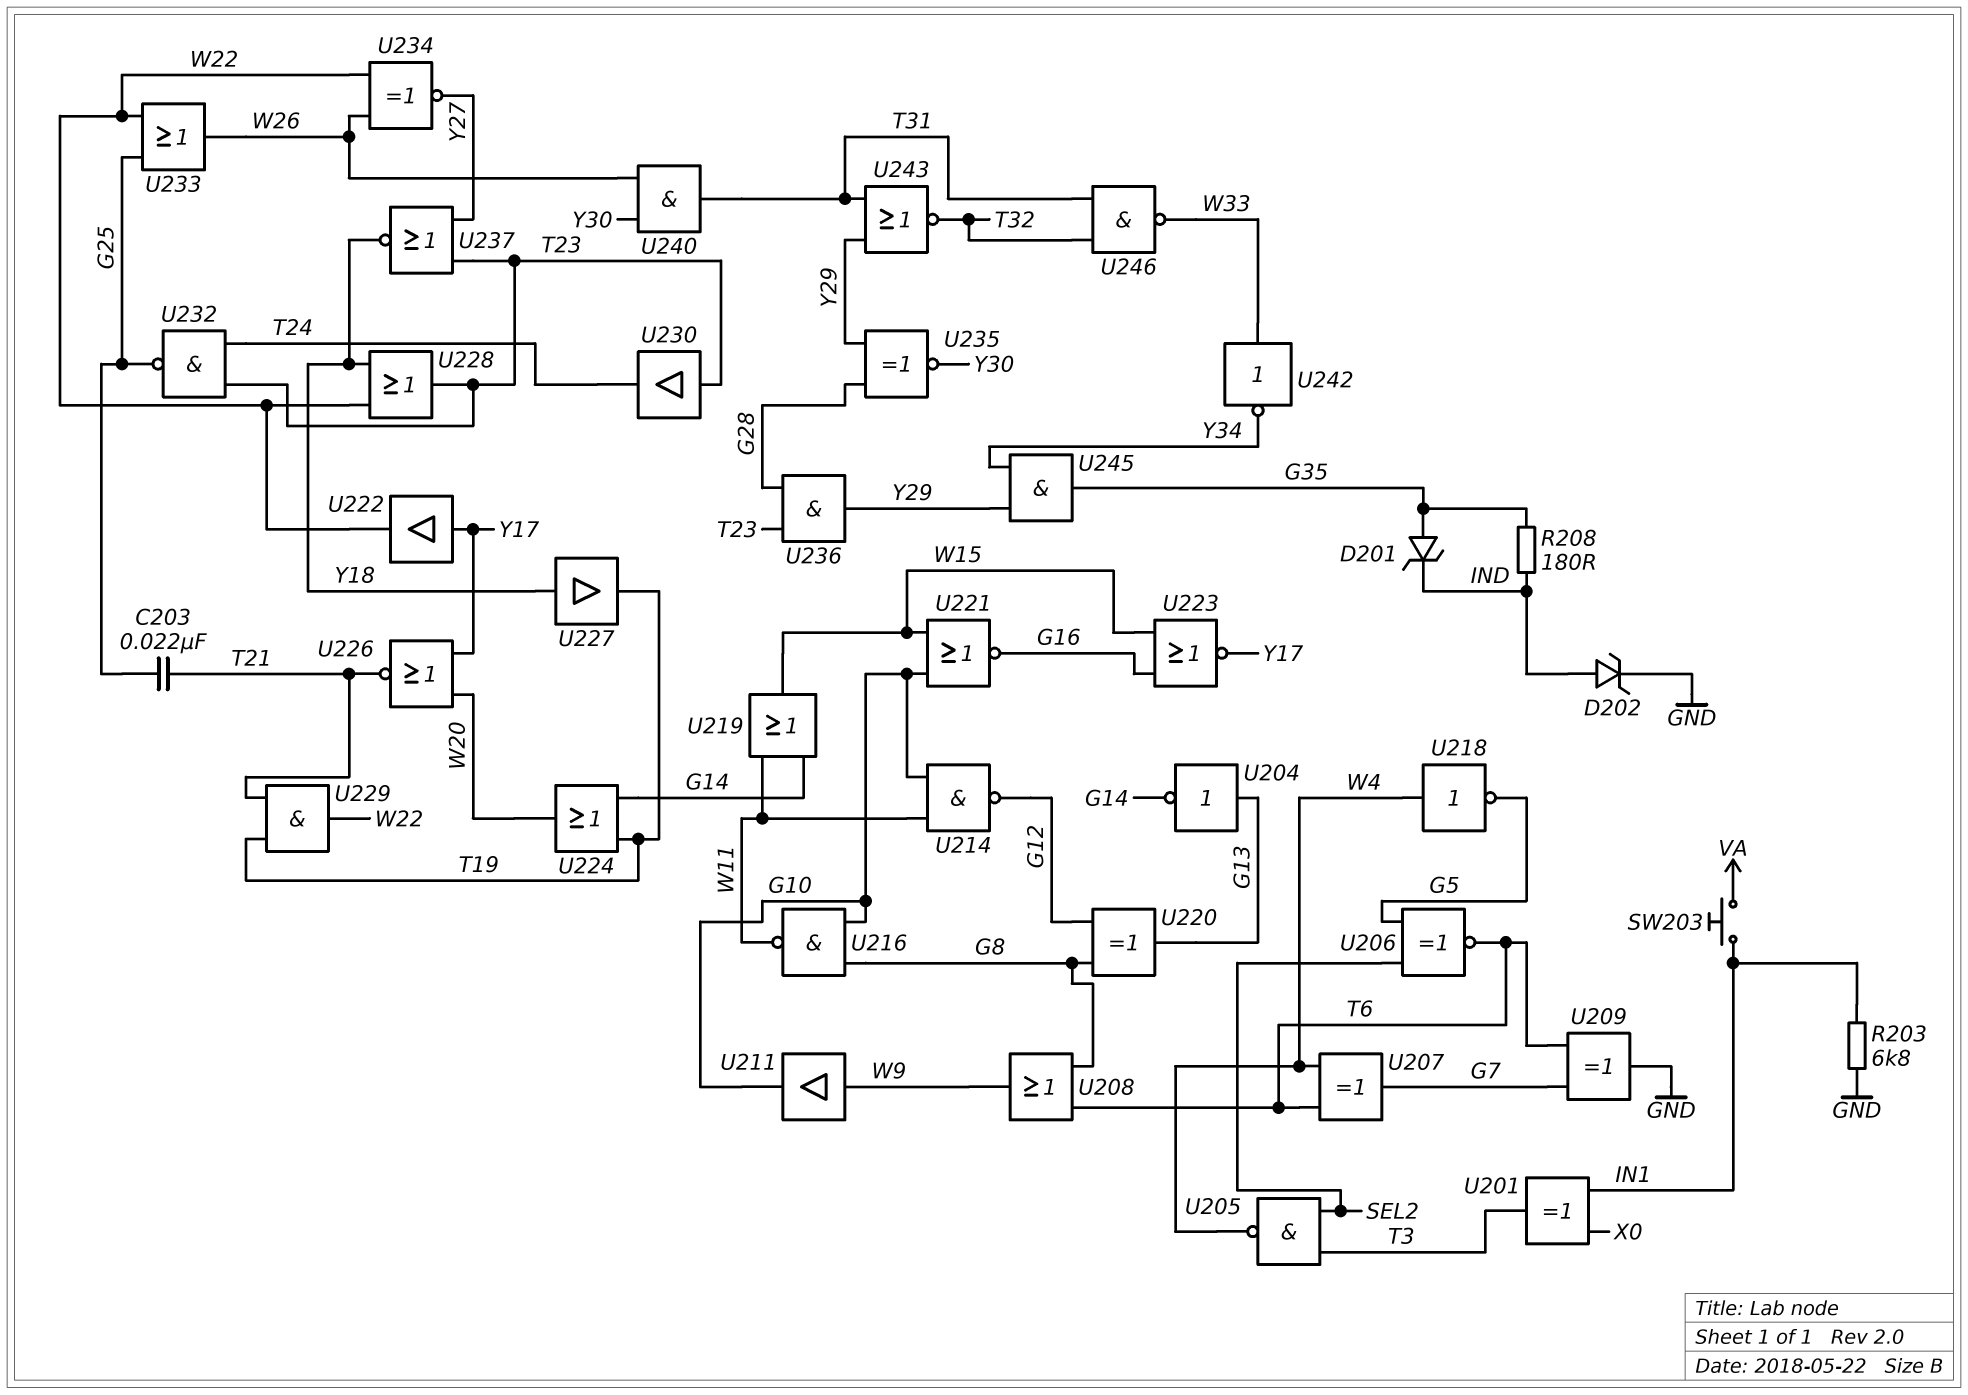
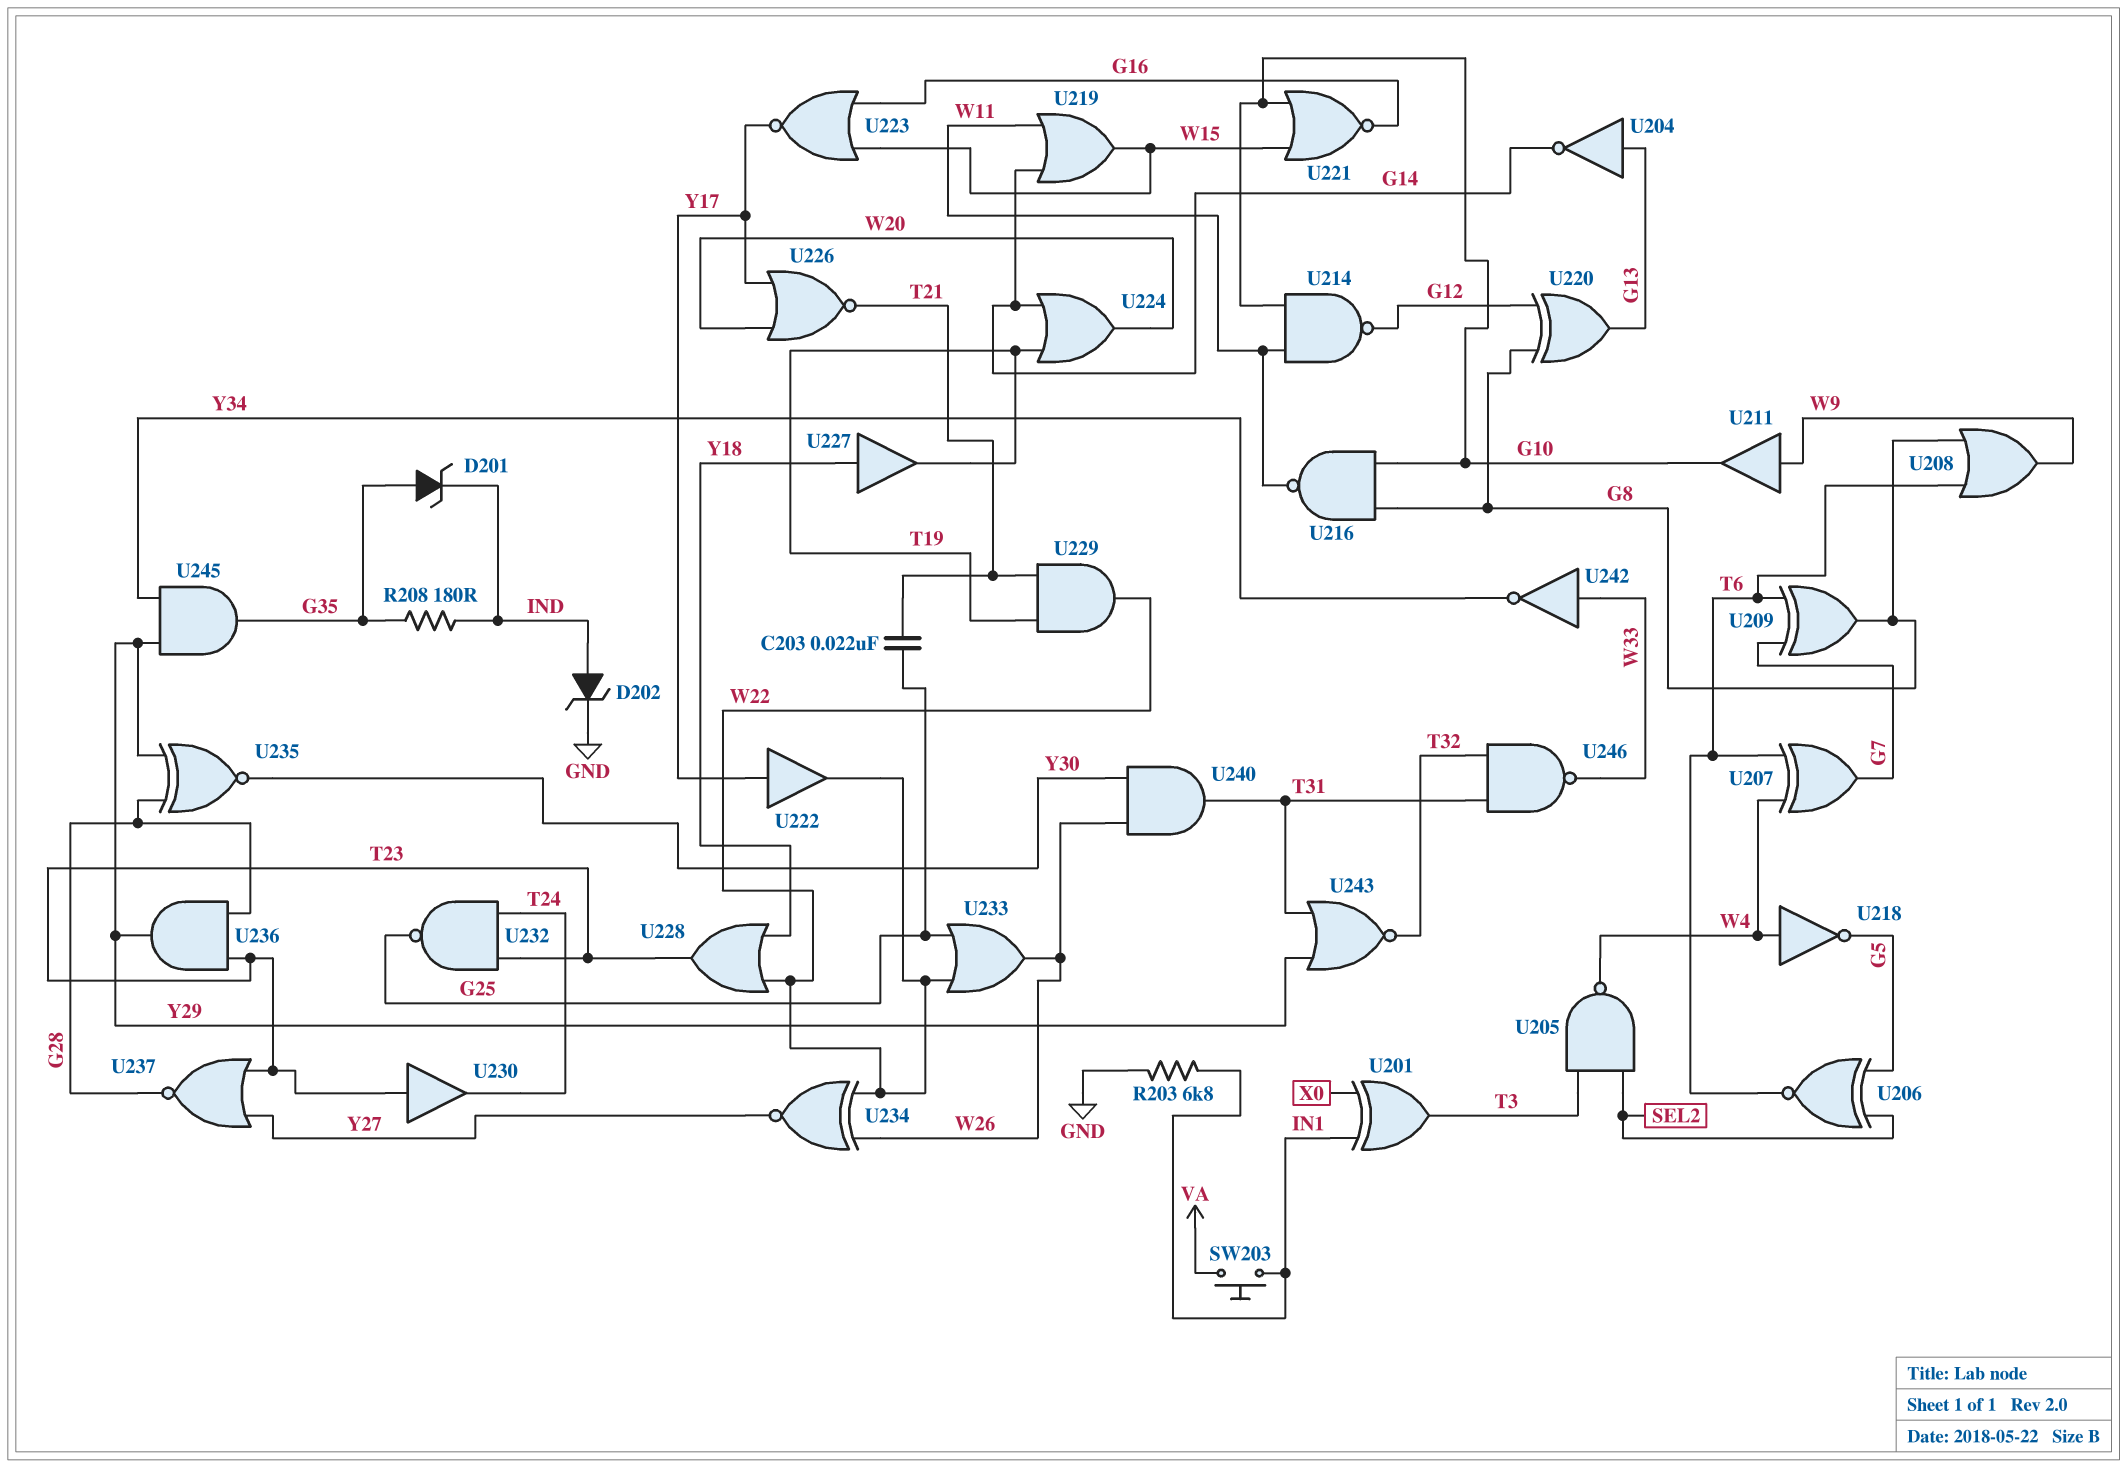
U209: XOR (in G7, in T6, out GND) -> XOR (in G7, in T6, out G8)
U237: NOR (in T23, in Y27, out Y18) -> NOR (in T23, in Y27, out G28)

